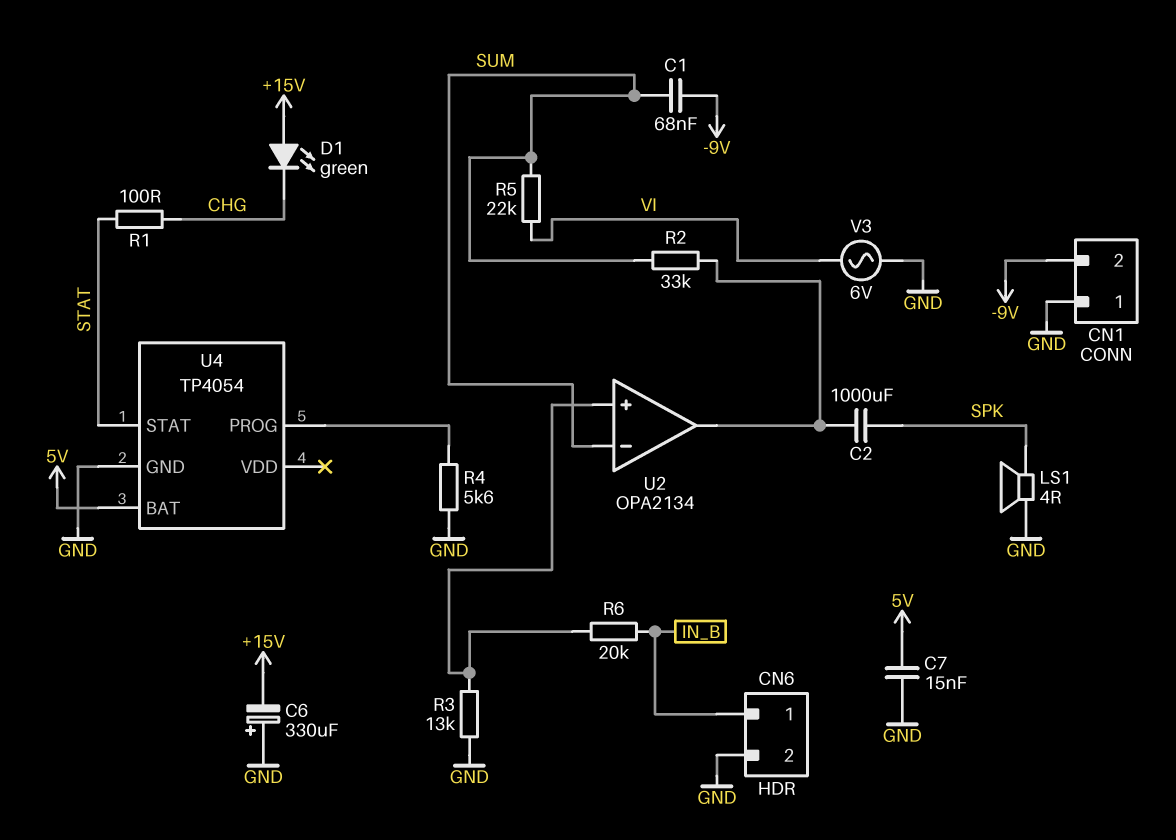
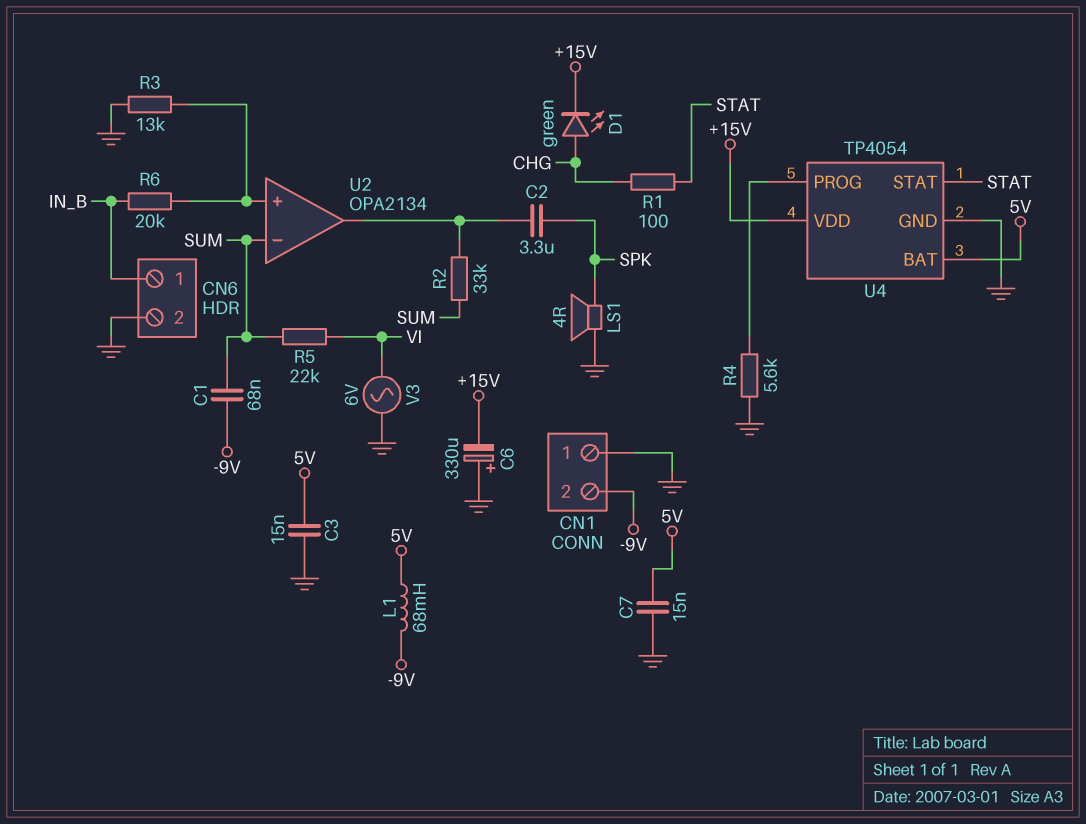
C2: 1000uF (SPK, U2/out) -> 3.3uF (SPK, U2/out)
C3: none -> 15nF (5V, GND)
D1: LED green (A +15V, K CHG) -> LED green (A CHG, K +15V)
L1: none -> 68mH (-9V, 5V)
U4 pin VDD: none -> +15V

